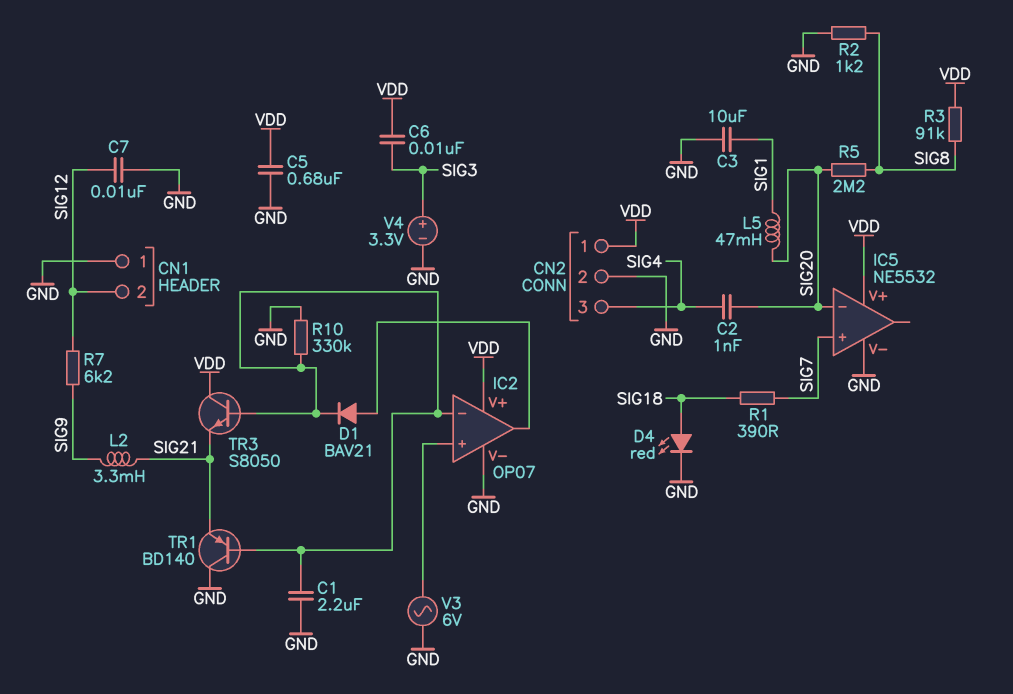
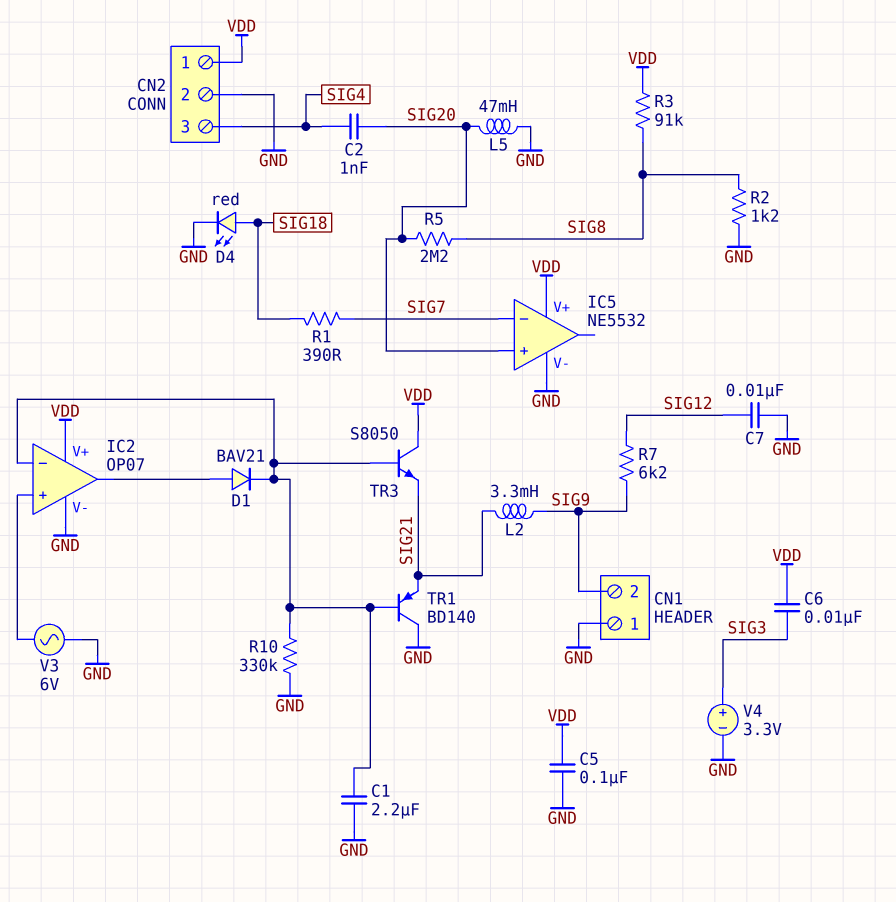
C3: 10uF (GND, SIG1) -> none
C5: 680nF (GND, VDD) -> 100nF (GND, VDD)
CN1 pin 2: SIG12 -> SIG9
IC5 pin in+: SIG7 -> SIG20
IC5 pin in-: SIG20 -> SIG7
L5: 47mH (SIG1, SIG20) -> 47mH (GND, SIG20)

